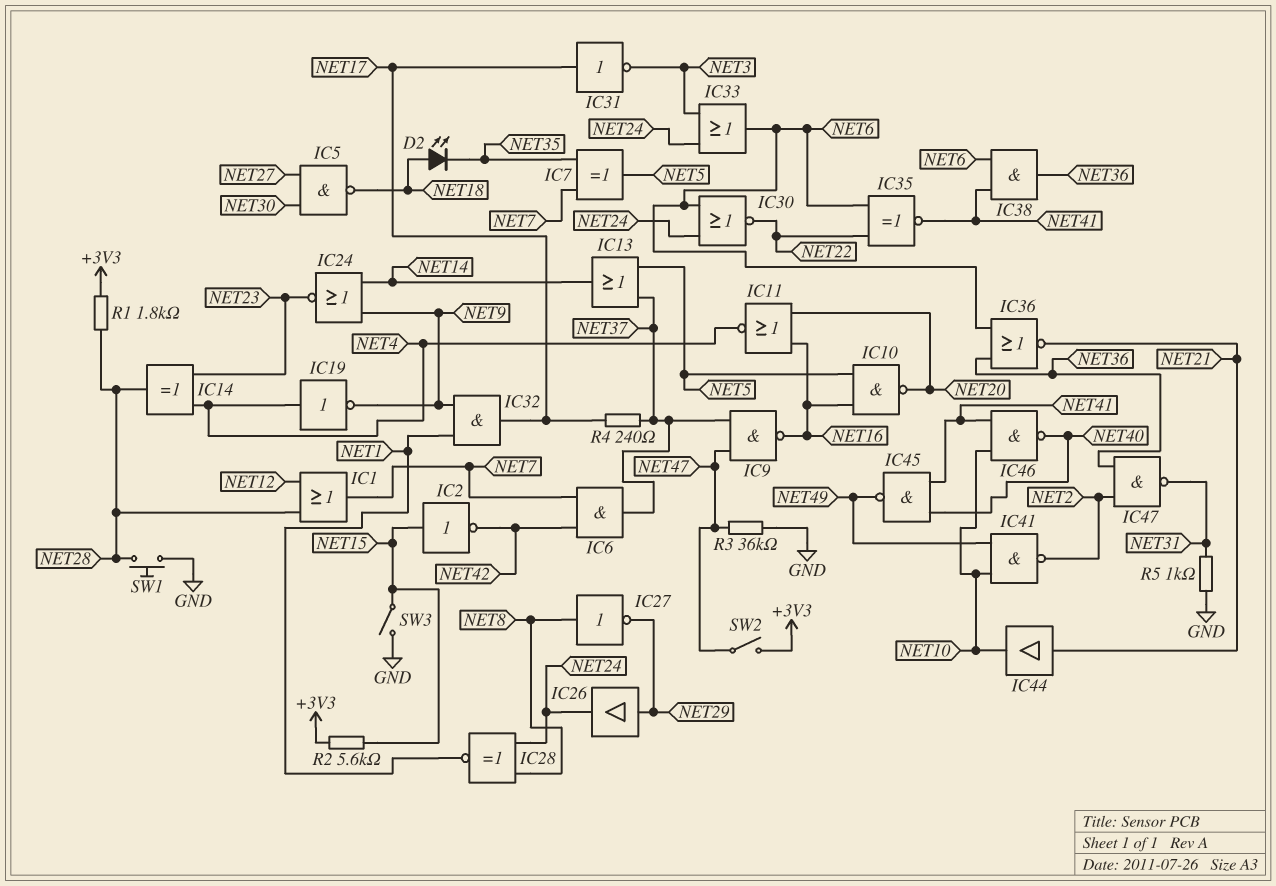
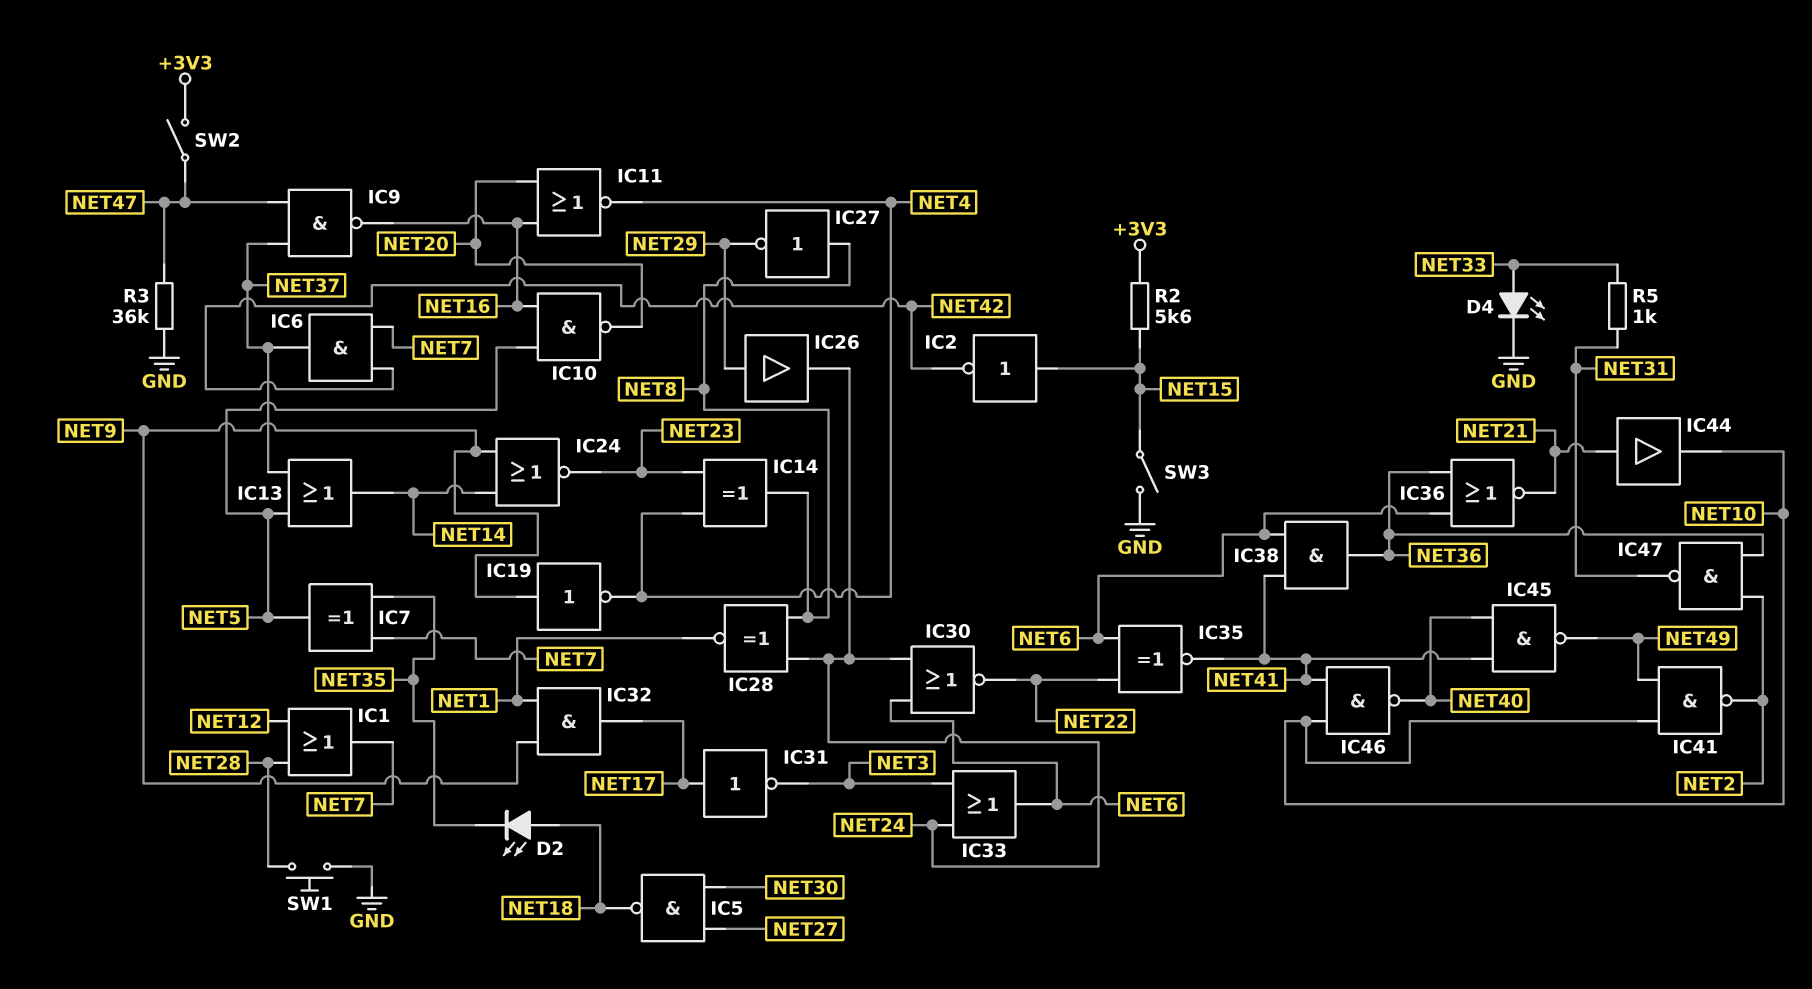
D4: none -> LED (A NET33, K GND)
IC14: XOR (in NET4, in NET23, out NET28) -> XOR (in NET4, in NET23, out NET8)
IC19: NOT (in NET4, out NET9) -> NOT (in NET9, out NET4)
R1: 1.8k (+3V3, NET28) -> none
R4: 240 (NET17, NET37) -> none
R5: 1k (GND, NET31) -> 1k (NET31, NET33)

